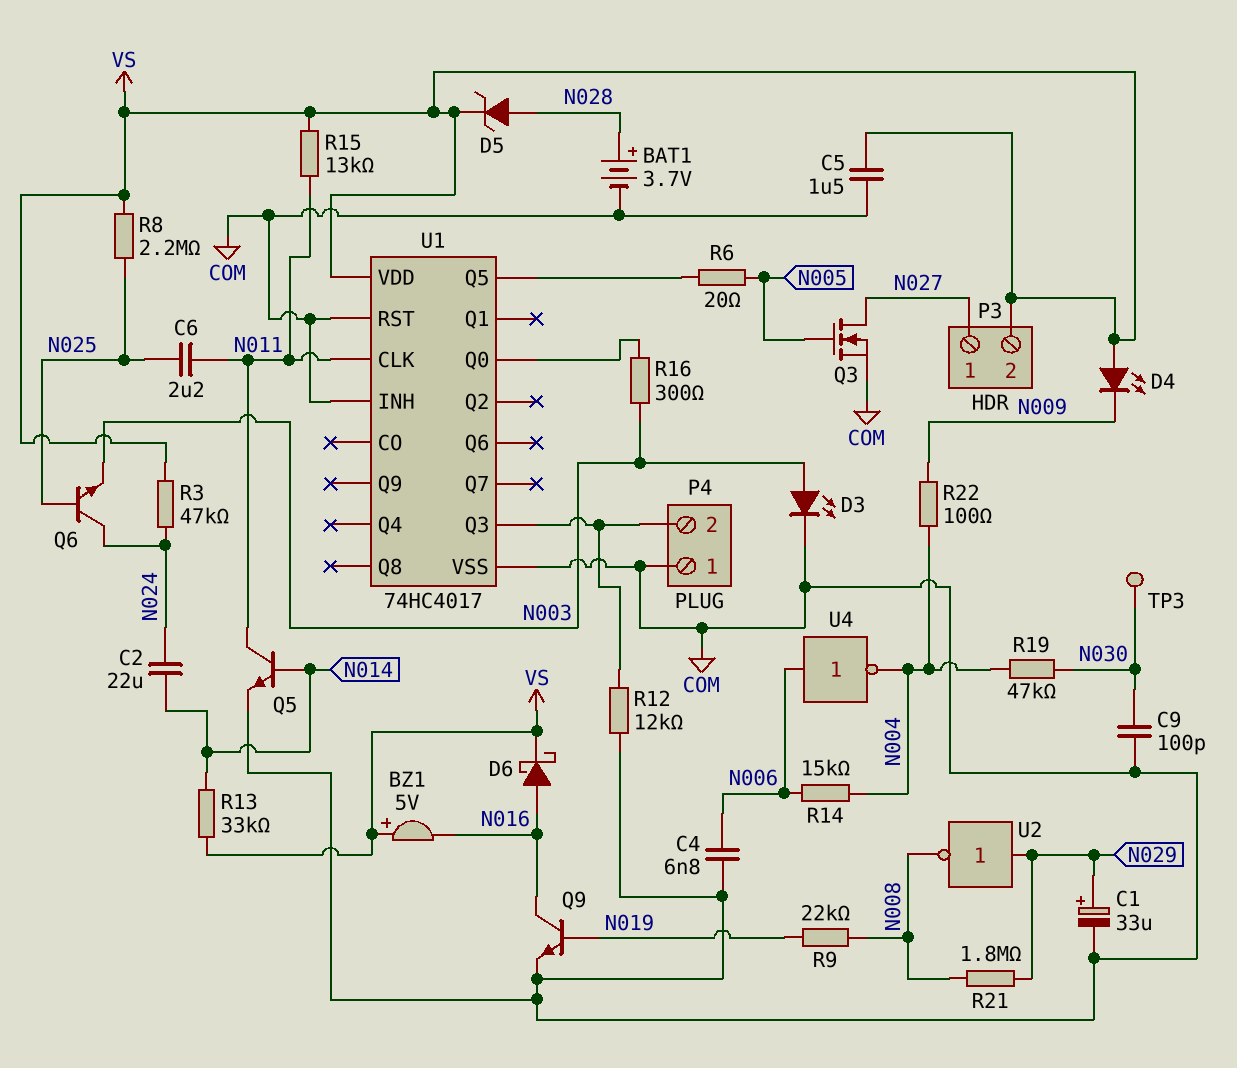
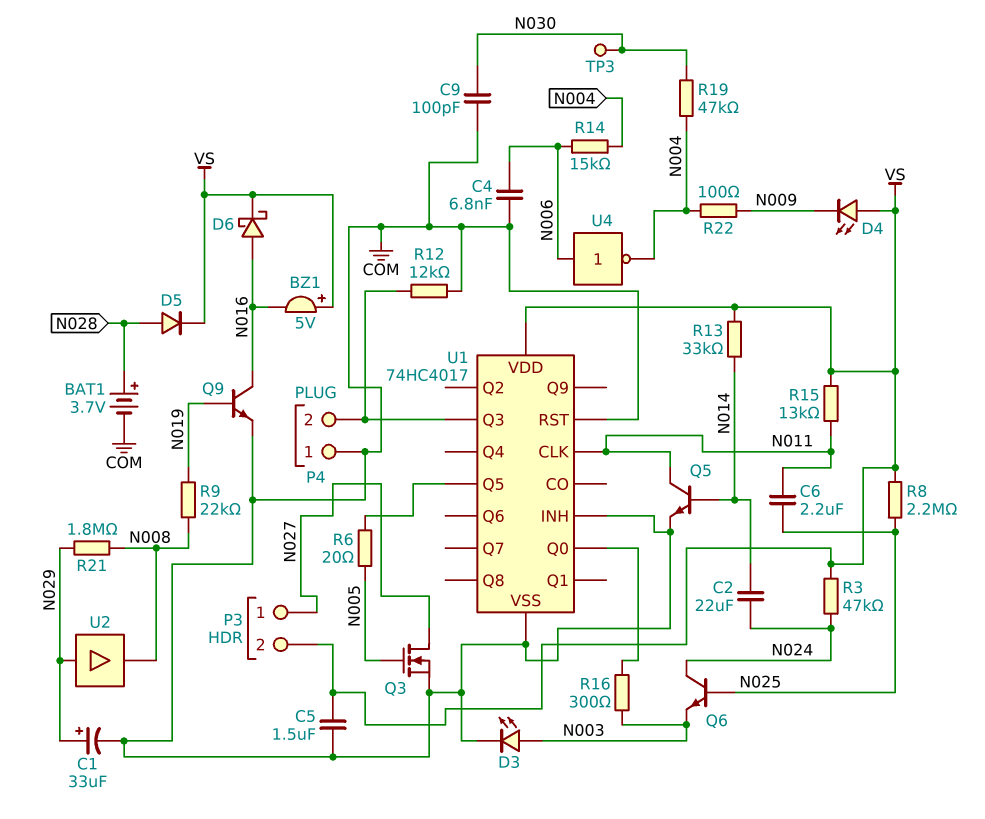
D5: zener (A N028, K VS) -> diode (A N028, K VS)
U2: NOT (in N029, out N008) -> buffer (in N029, out N008)

